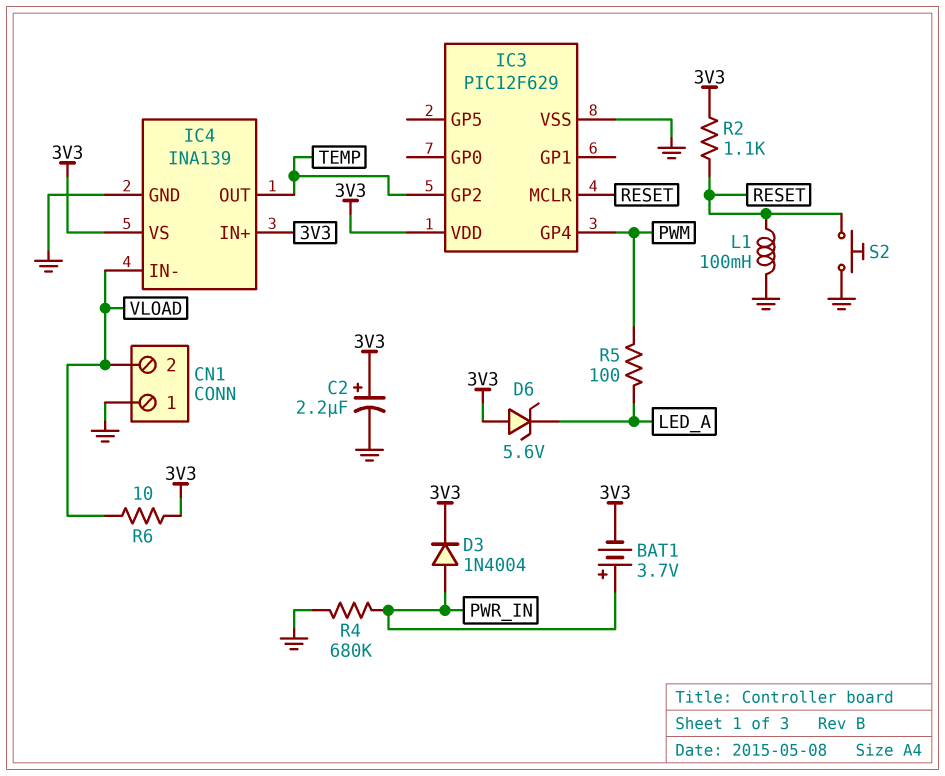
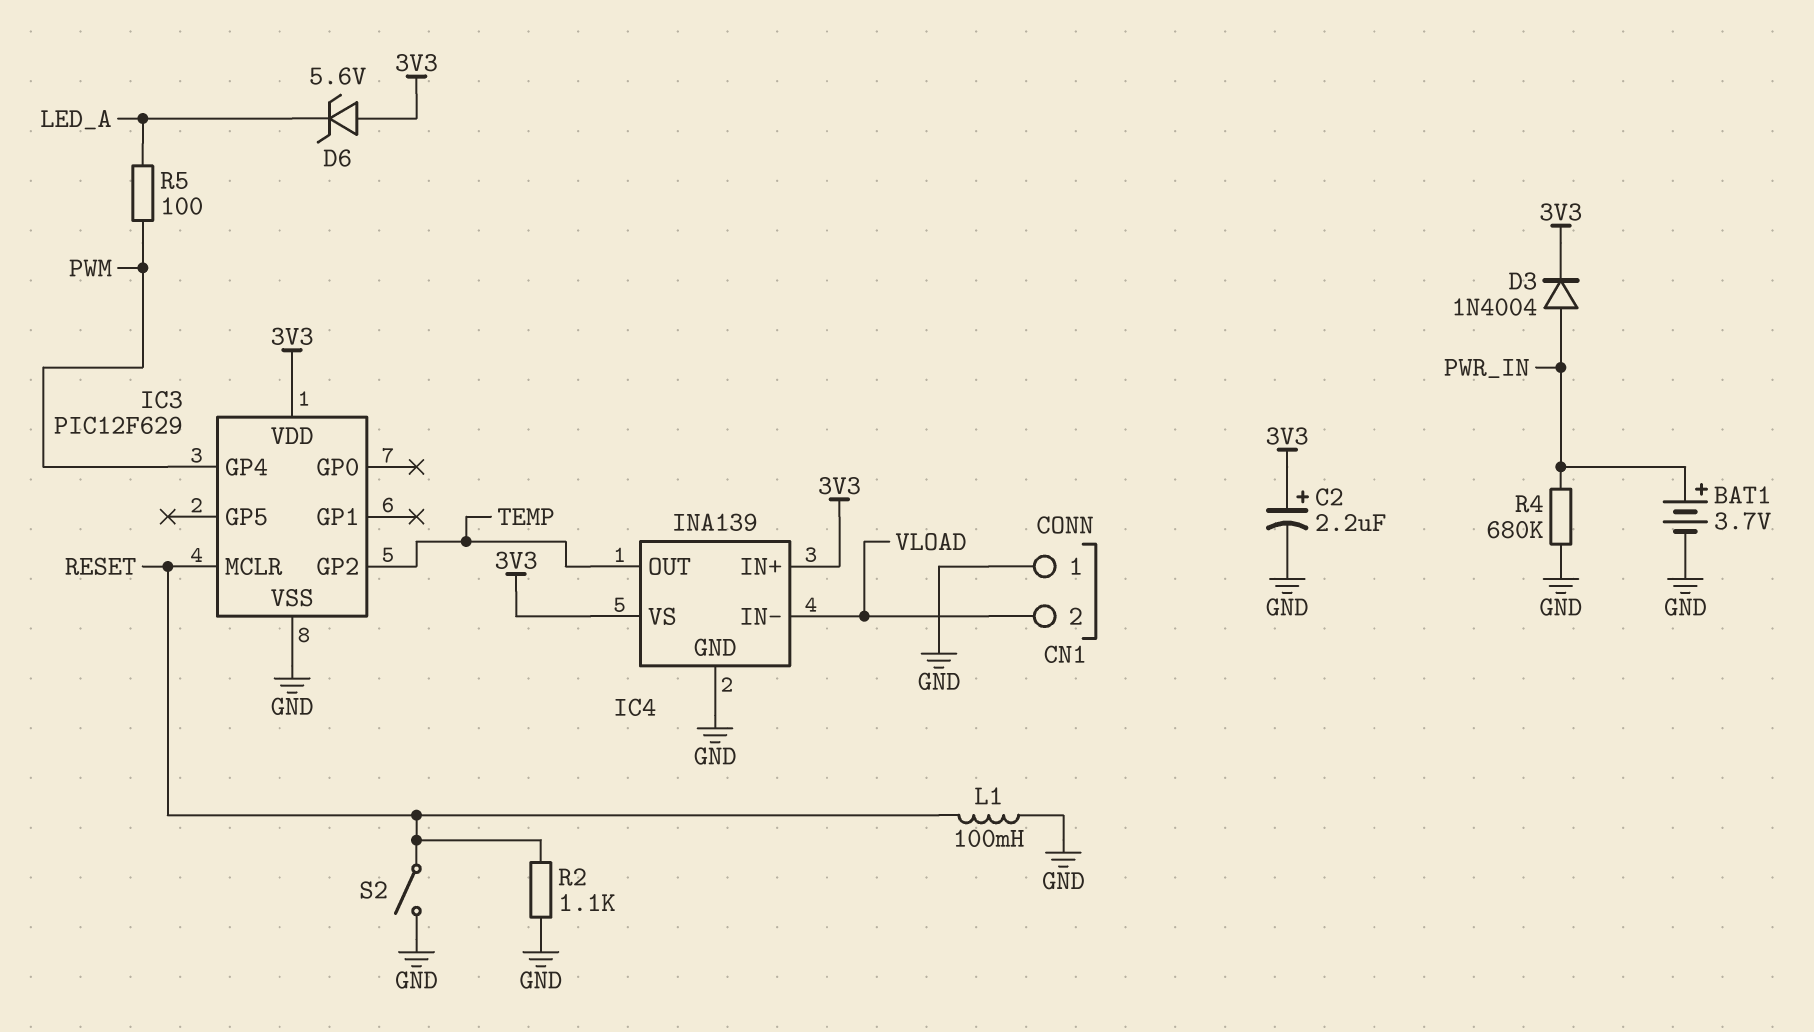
BAT1: 3.7V (plus PWR_IN, minus 3V3) -> 3.7V (plus PWR_IN, minus GND)
R2: 1.1k (3V3, RESET) -> 1.1k (GND, RESET)
R6: 10 (3V3, VLOAD) -> none
S2: button (GND, RESET) -> switch (GND, RESET)

